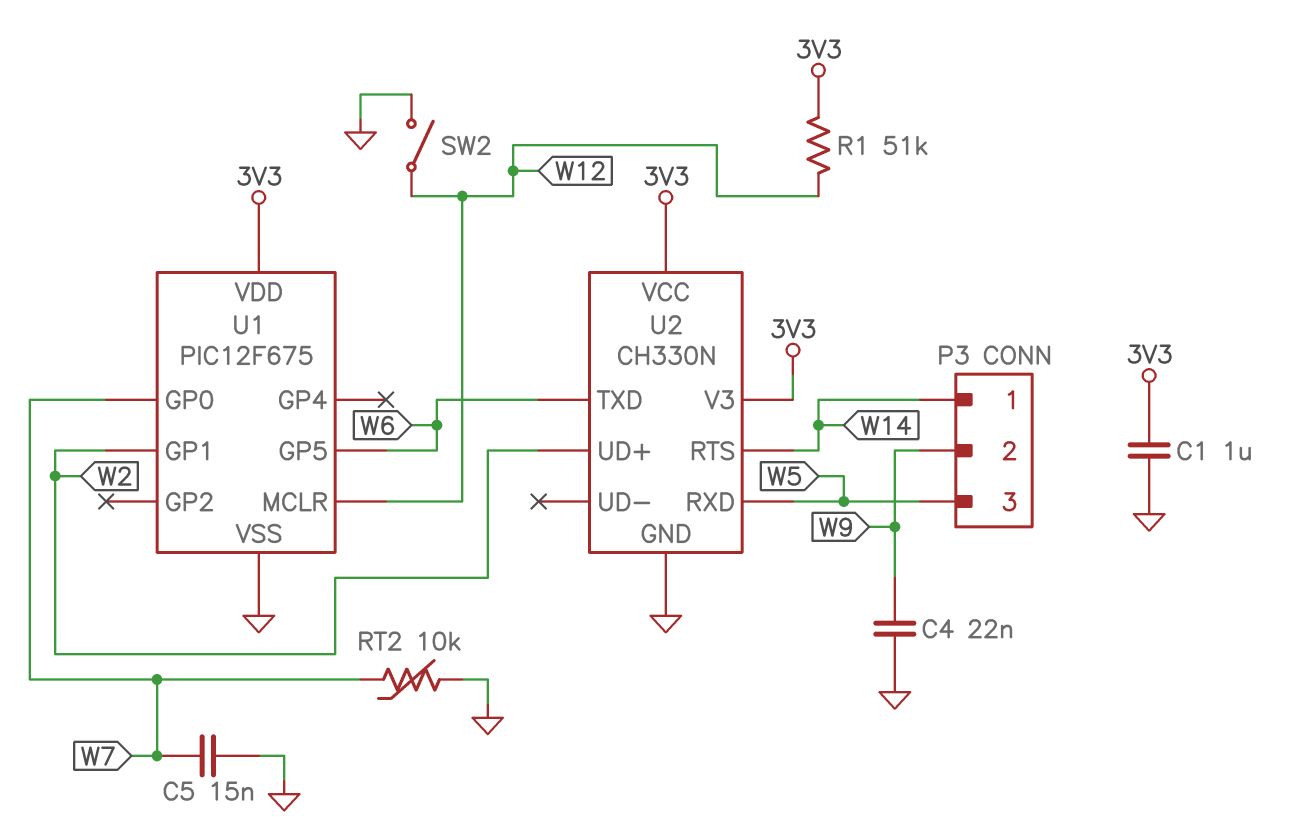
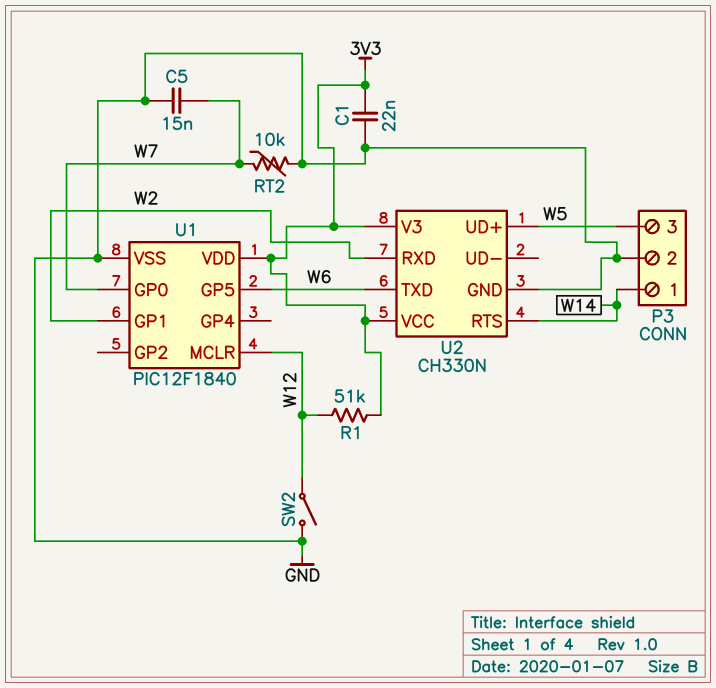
C1: 1uF (3V3, GND) -> 22nF (3V3, GND)
C4: 22nF (GND, W9) -> none
P3 pin 2: W9 -> GND
U1: PIC12F675 -> PIC12F1840
U2 pin RXD: W5 -> W2
U2 pin UD+: W2 -> W5

